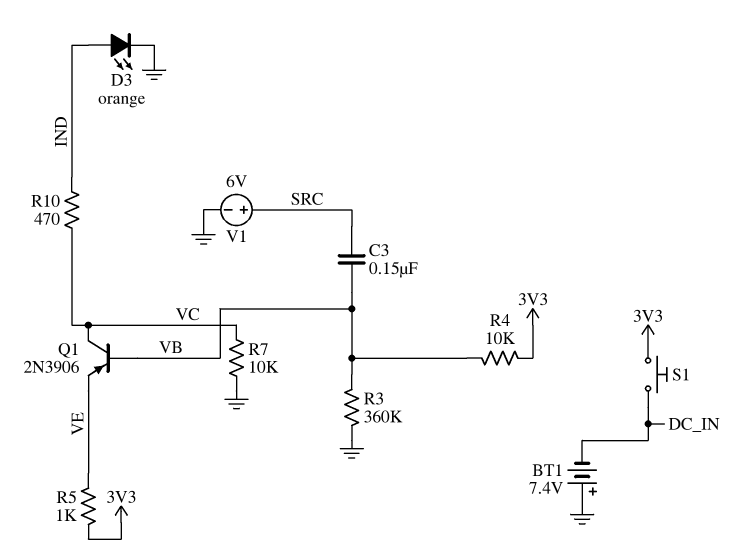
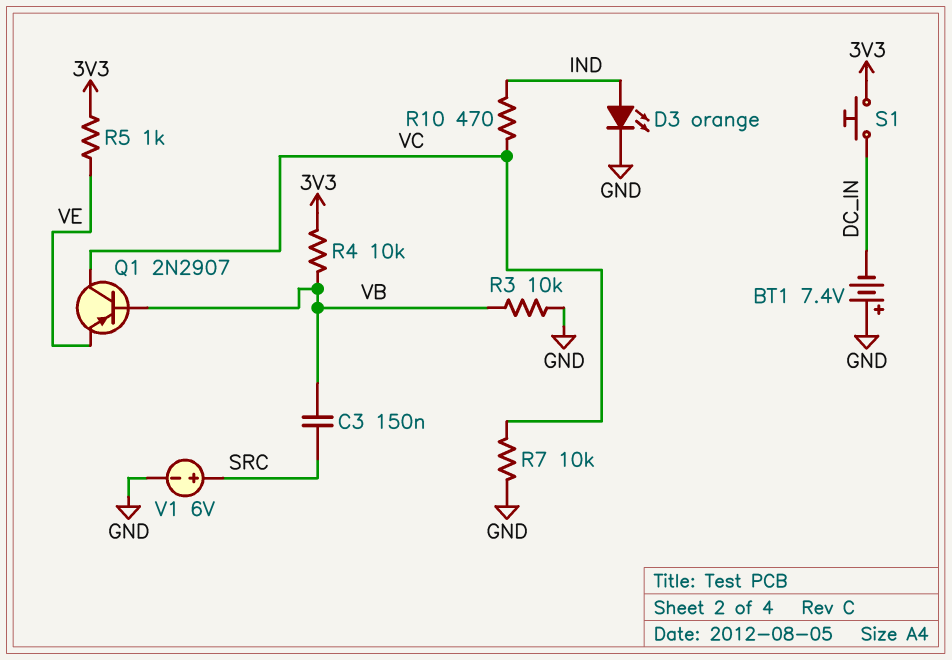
Q1: PNP 2N3906 (B VB, C VC, E VE) -> PNP 2N2907 (B VB, C VC, E VE)
R3: 360k (GND, VB) -> 10k (GND, VB)

